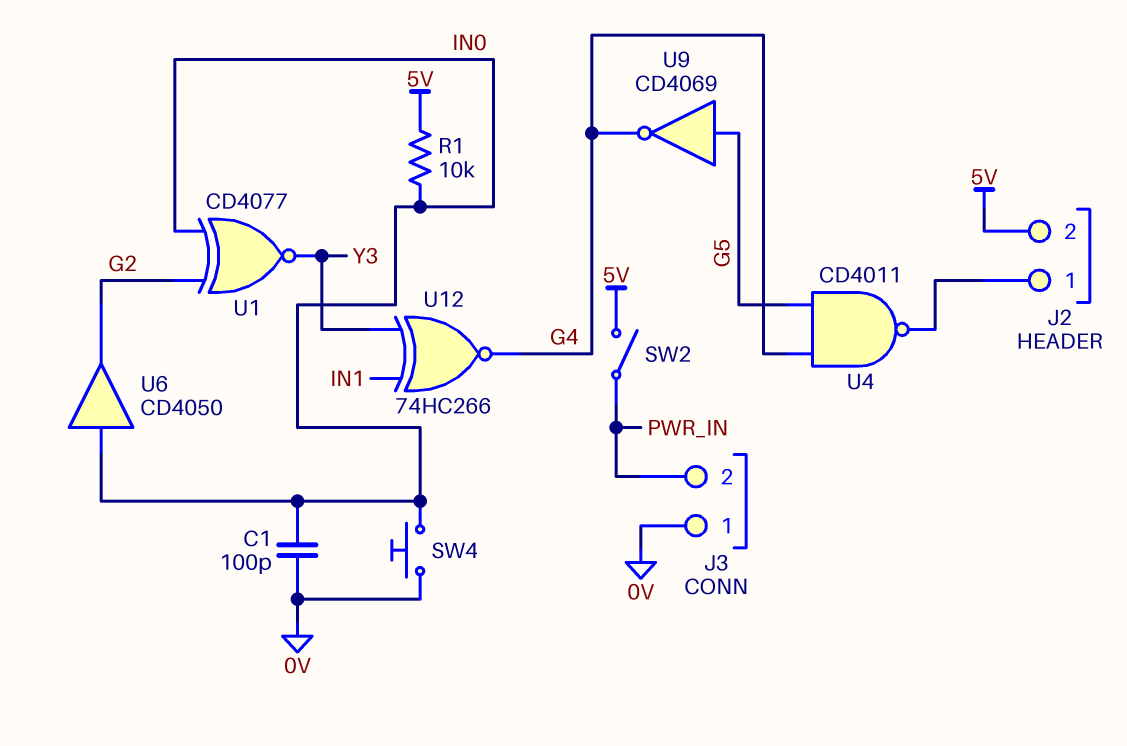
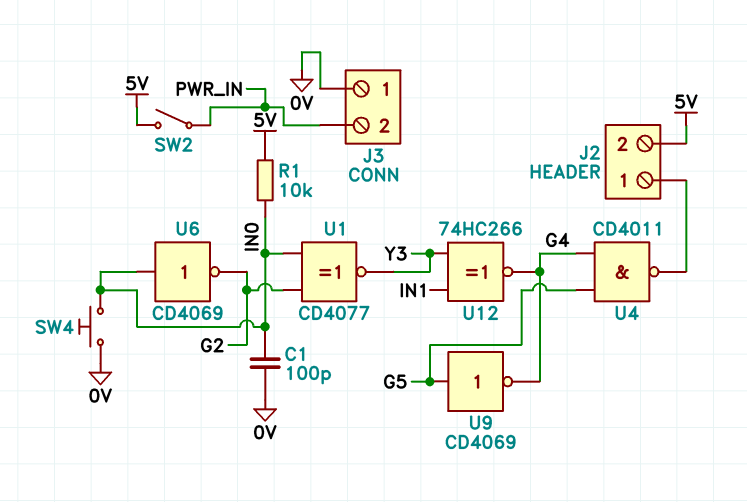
U6: buffer CD4050 (in IN0, out G2) -> NOT CD4069 (in IN0, out G2)

